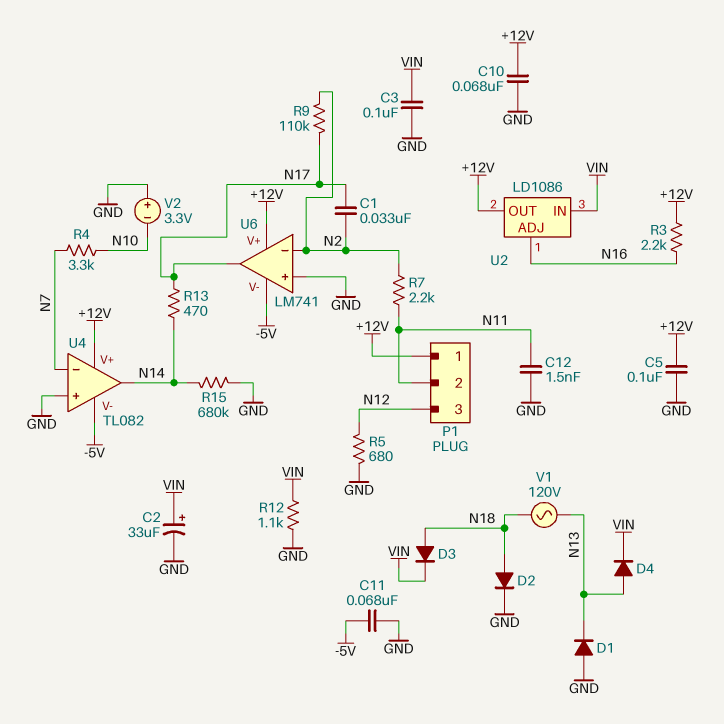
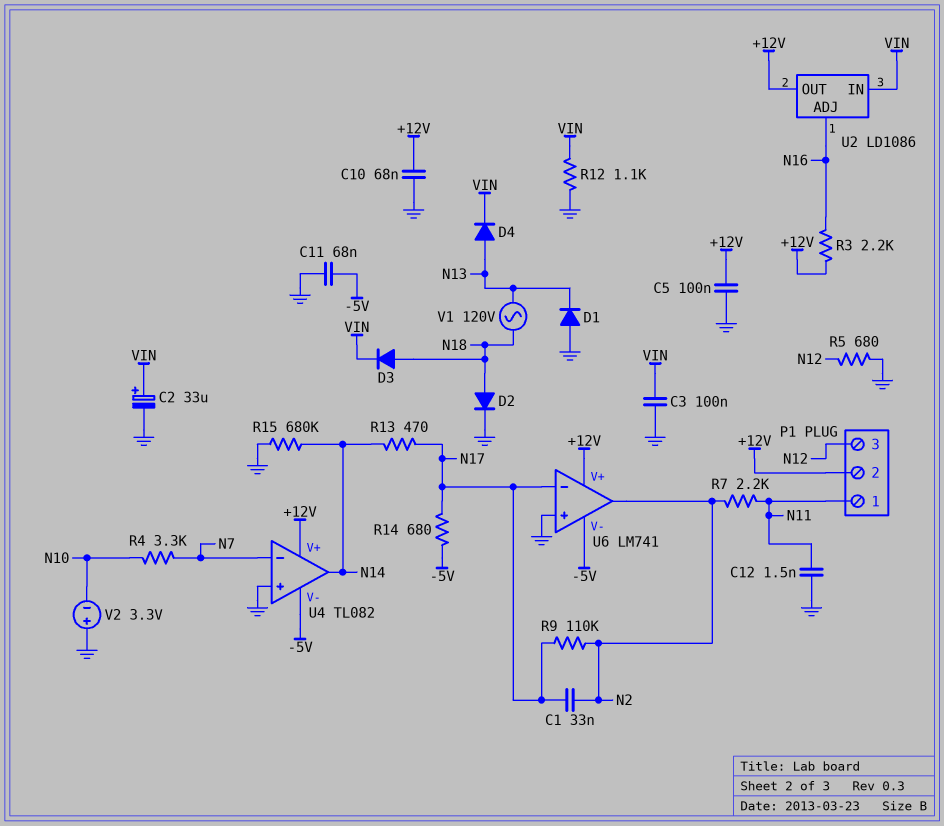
P1 pin 1: +12V -> N11
P1 pin 2: N11 -> +12V
R14: none -> 680 (-5V, N17)
U6 pin in-: N2 -> N17
U6 pin out: N17 -> N2

